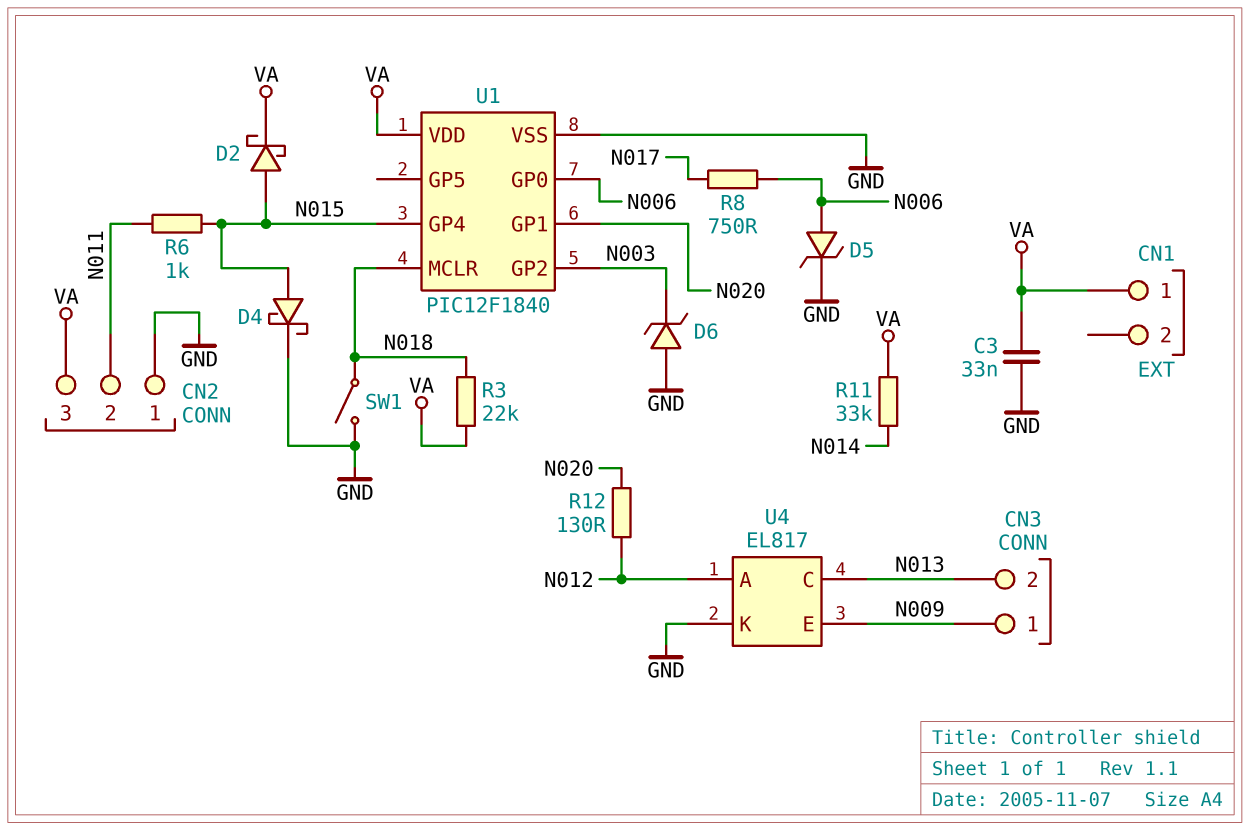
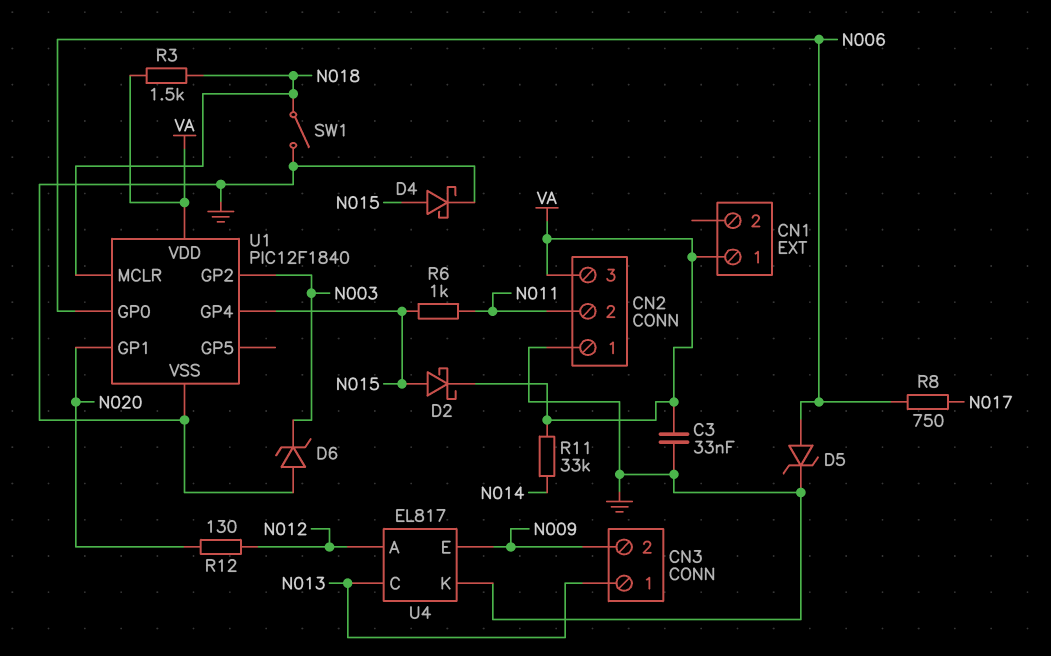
CN3 pin 1: N009 -> N013
CN3 pin 2: N013 -> N009
R3: 22k (N018, VA) -> 1.5k (N018, VA)

